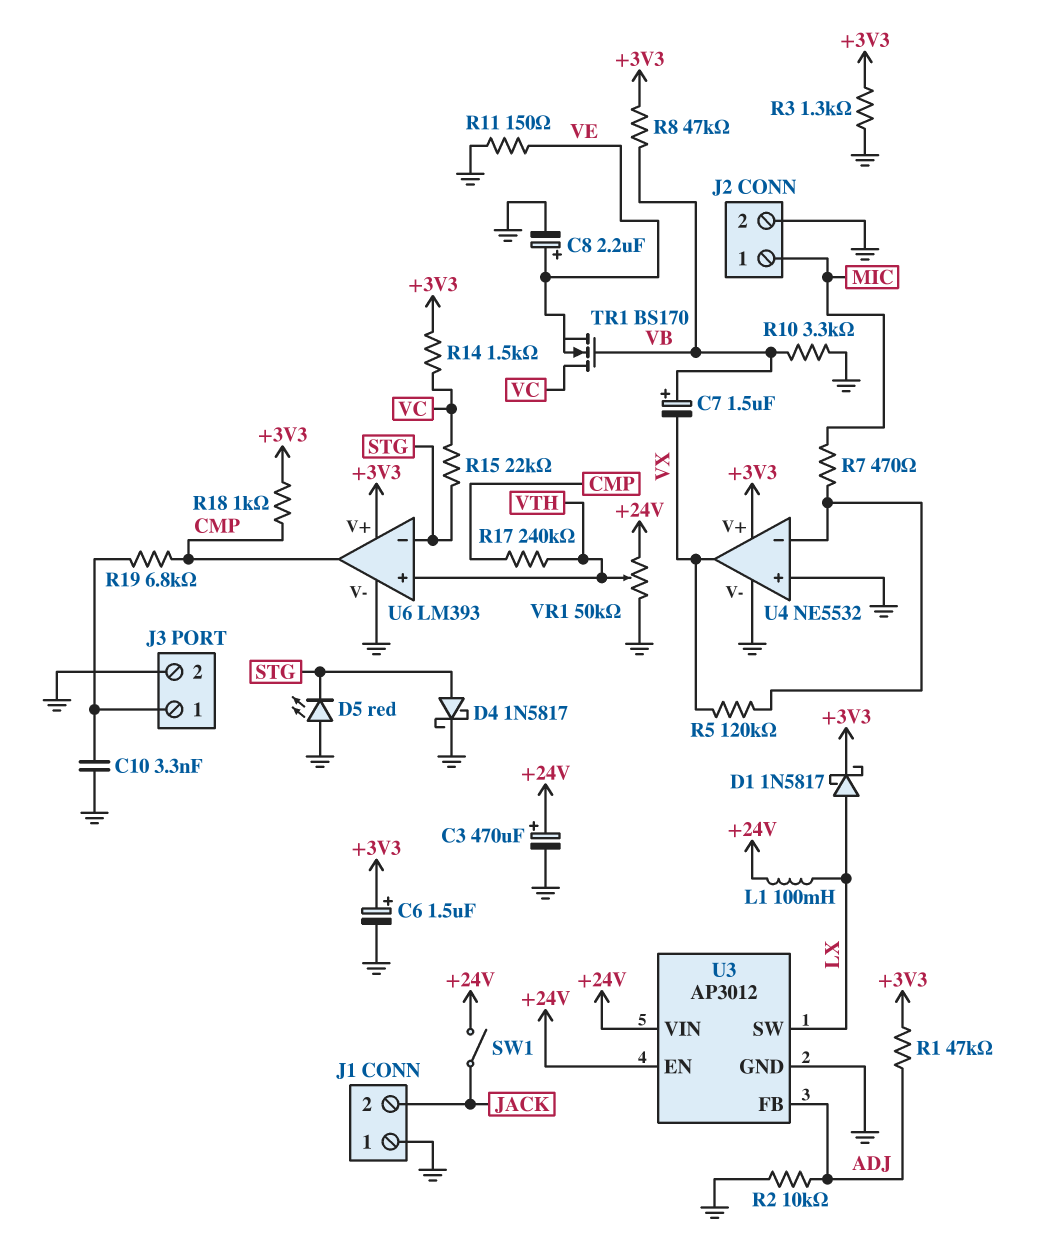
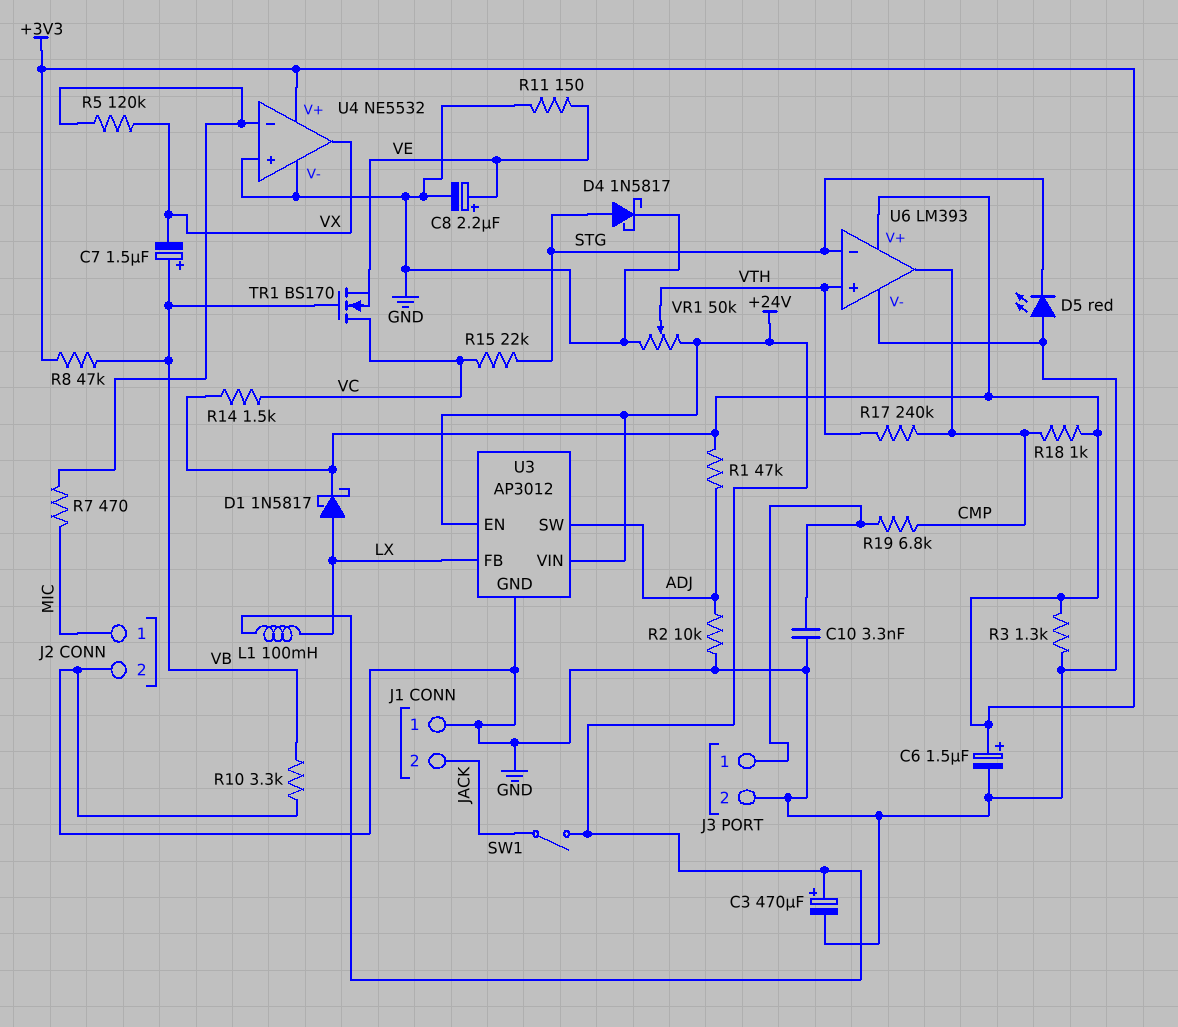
U3 pin FB: ADJ -> LX
U3 pin SW: LX -> ADJ

